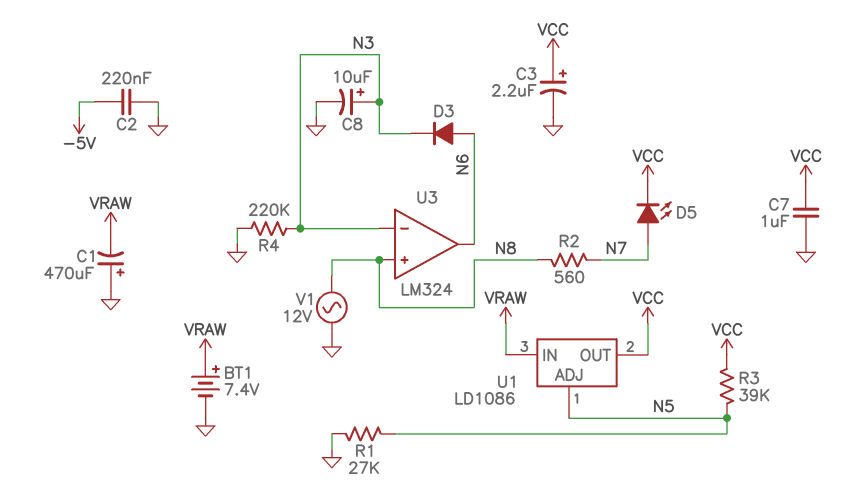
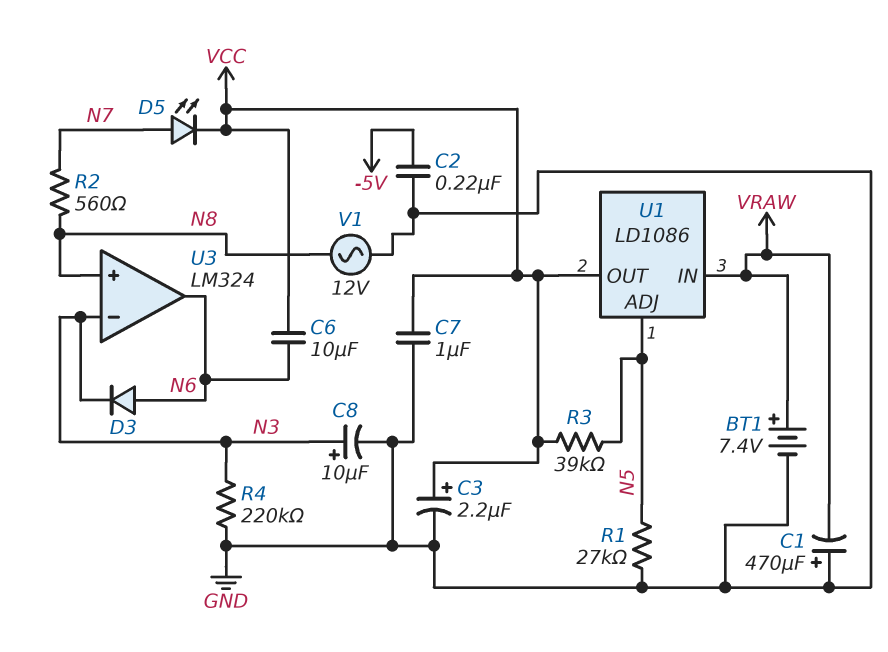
C6: none -> 10uF (N6, VCC)

